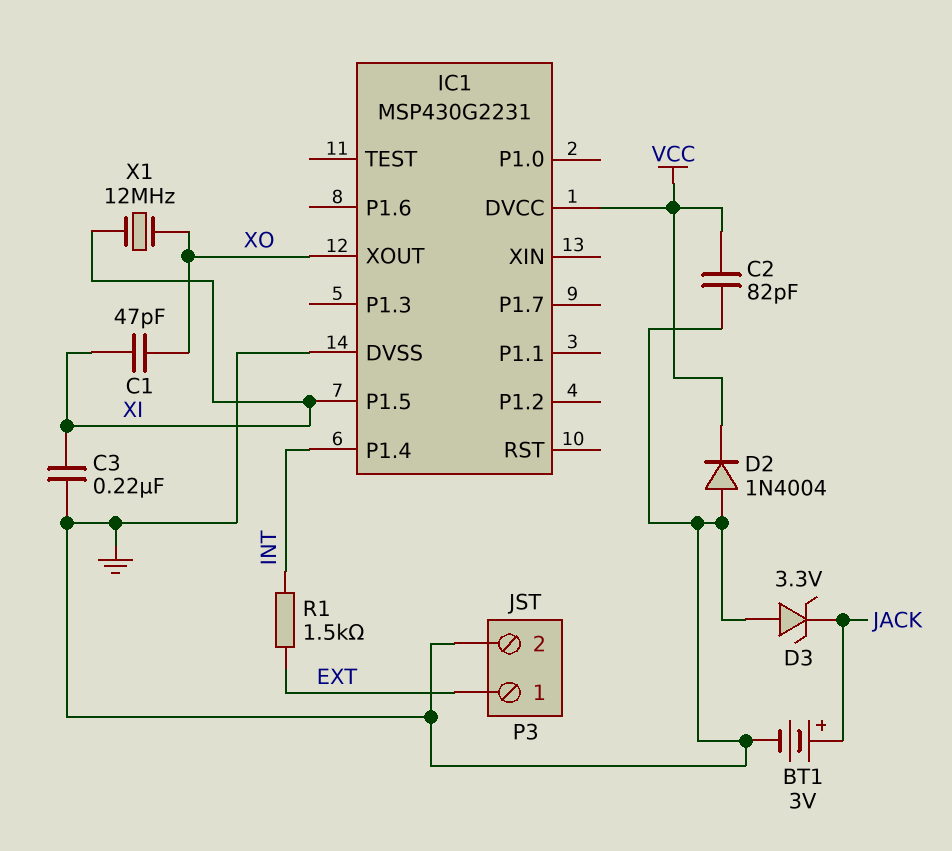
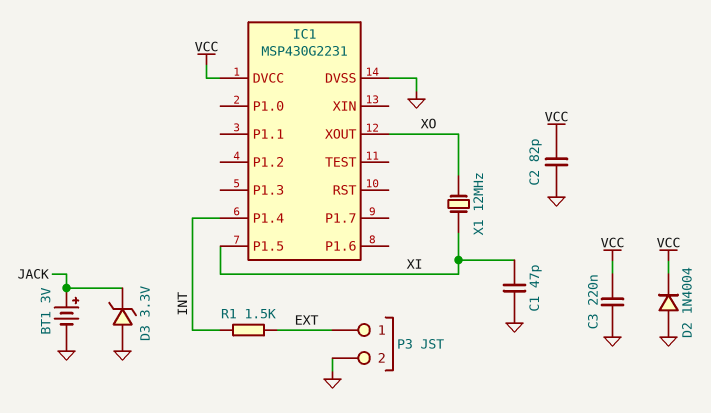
C1: 47pF (XI, XO) -> 47pF (GND, XI)
C3: 220nF (GND, XI) -> 220nF (GND, VCC)

